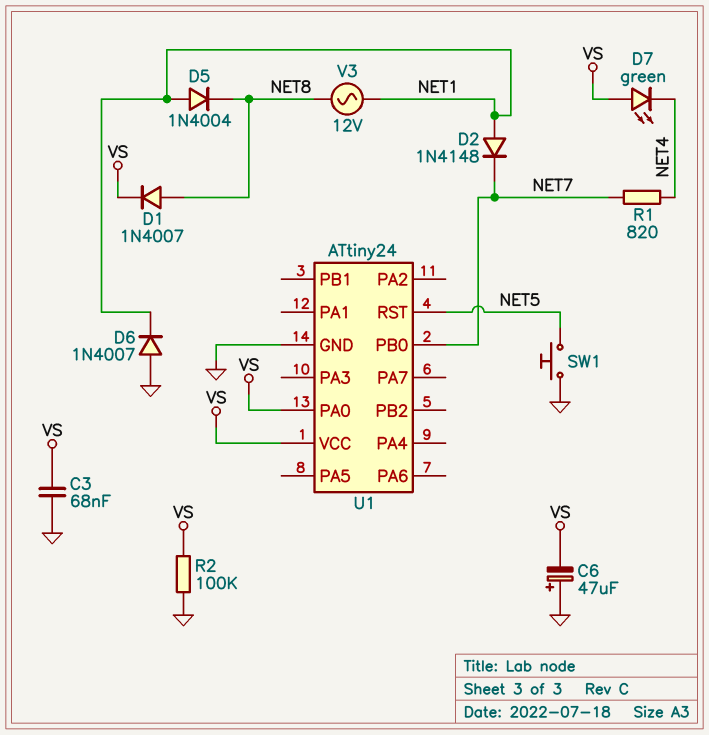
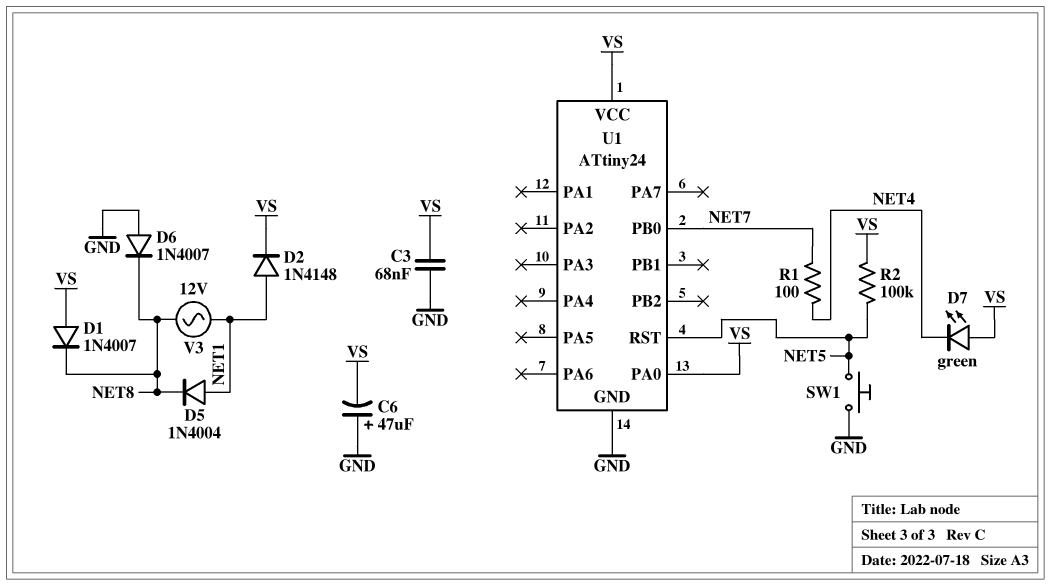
D1: diode 1N4007 (A NET8, K VS) -> diode 1N4007 (A VS, K NET8)
D2: diode 1N4148 (A NET1, K NET7) -> diode 1N4148 (A NET1, K VS)
D6: diode 1N4007 (A GND, K NET1) -> diode 1N4007 (A GND, K NET8)
R1: 820 (NET4, NET7) -> 100 (NET4, NET7)
R2: 100k (GND, VS) -> 100k (NET5, VS)

